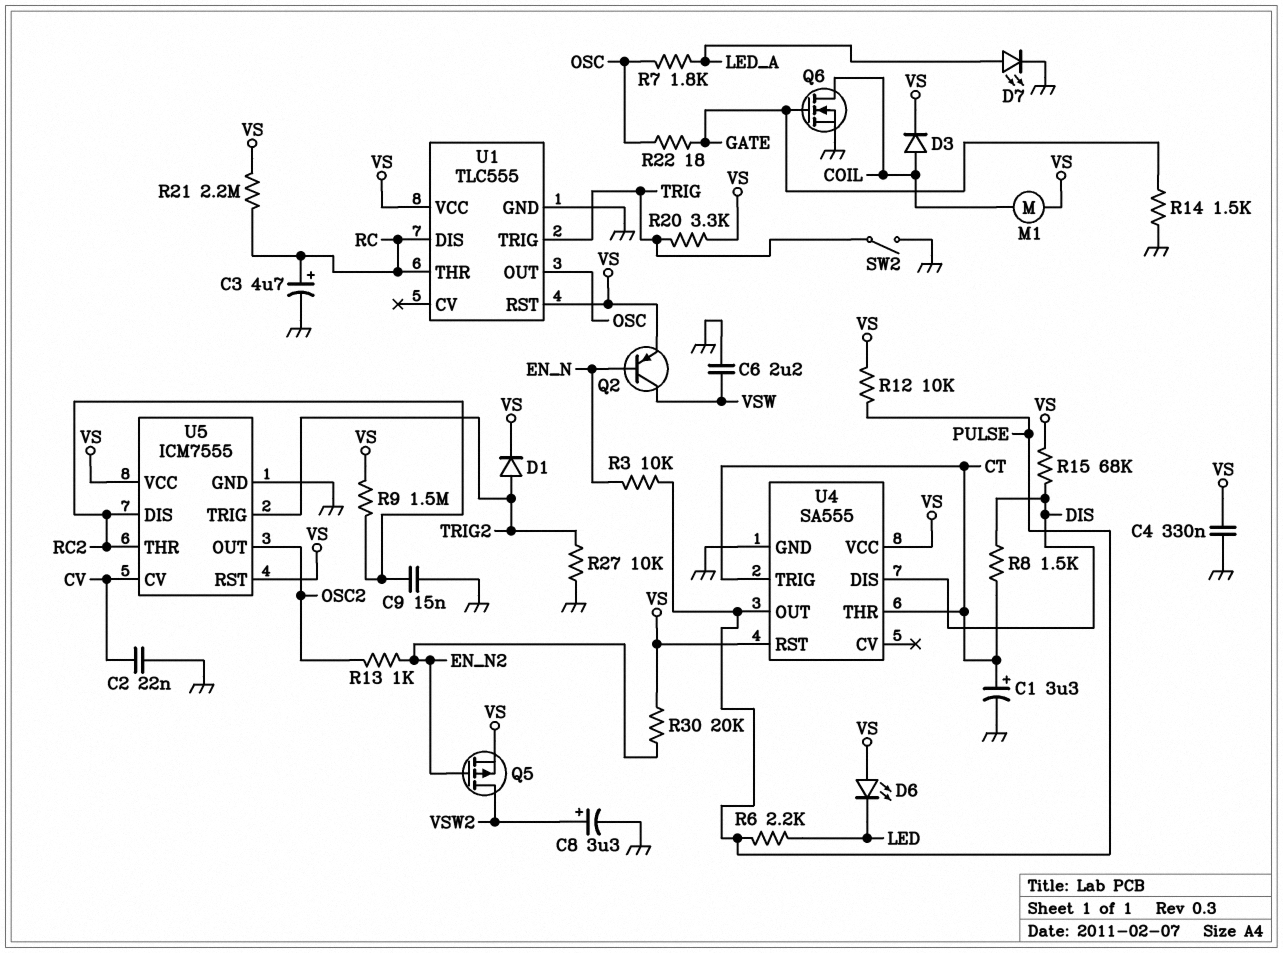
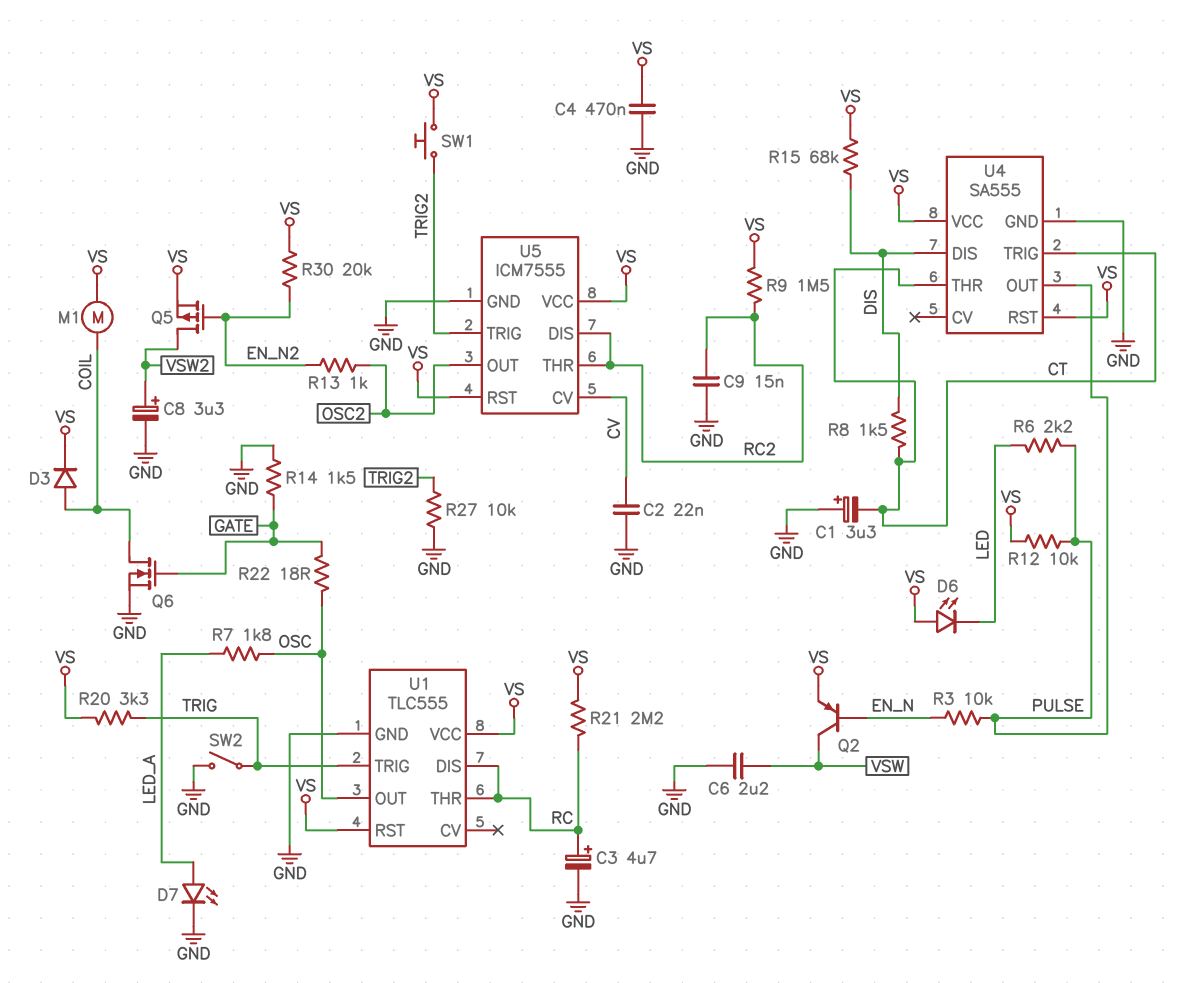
C1: 3.3uF (plus CT, minus GND) -> 3.3uF (plus GND, minus CT)
C4: 330nF (GND, VS) -> 470nF (GND, VS)
D1: diode (A TRIG2, K VS) -> none
SW1: none -> button (TRIG2, VS)

